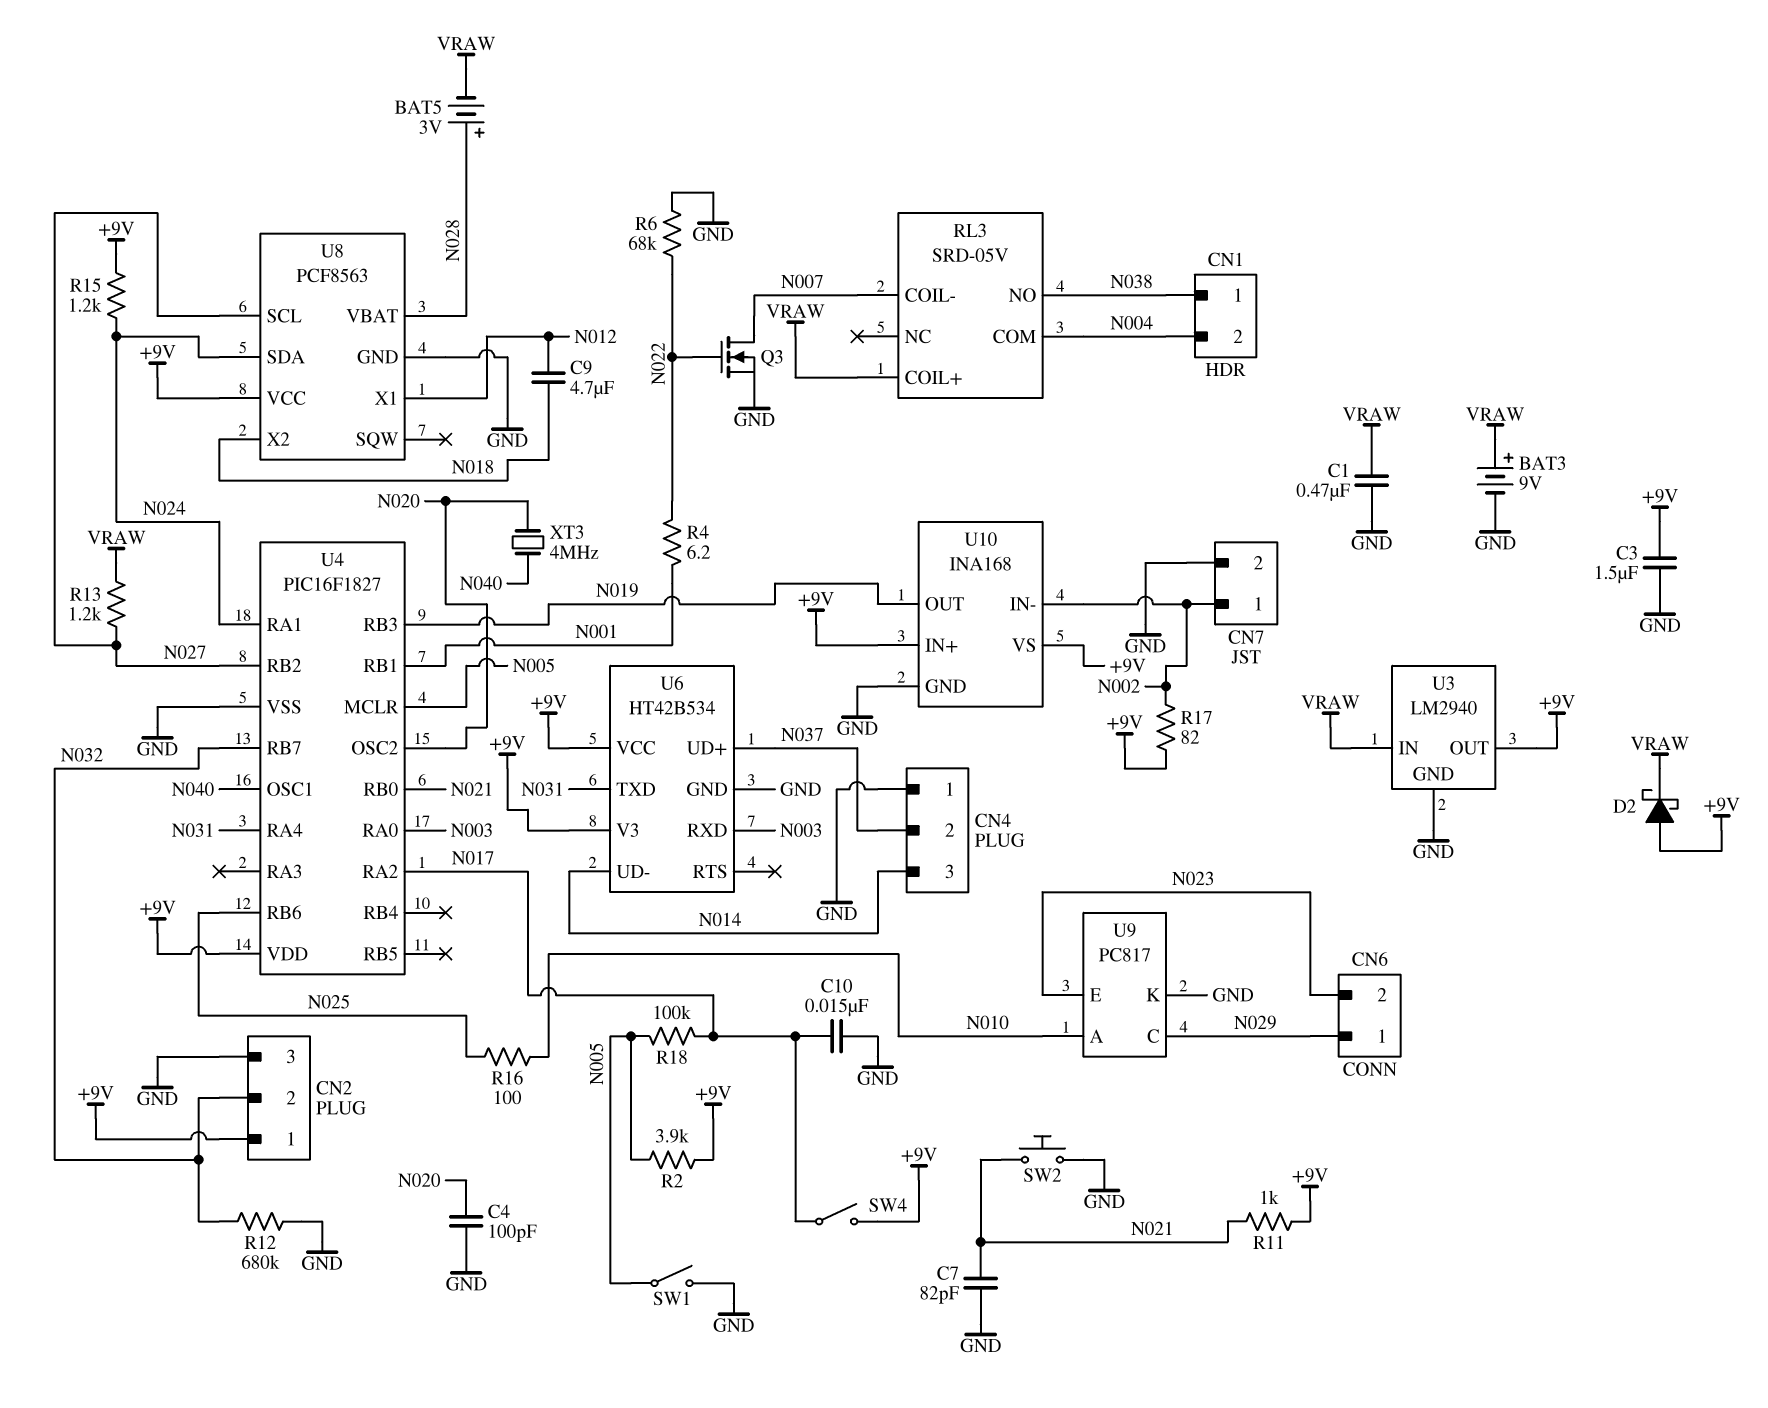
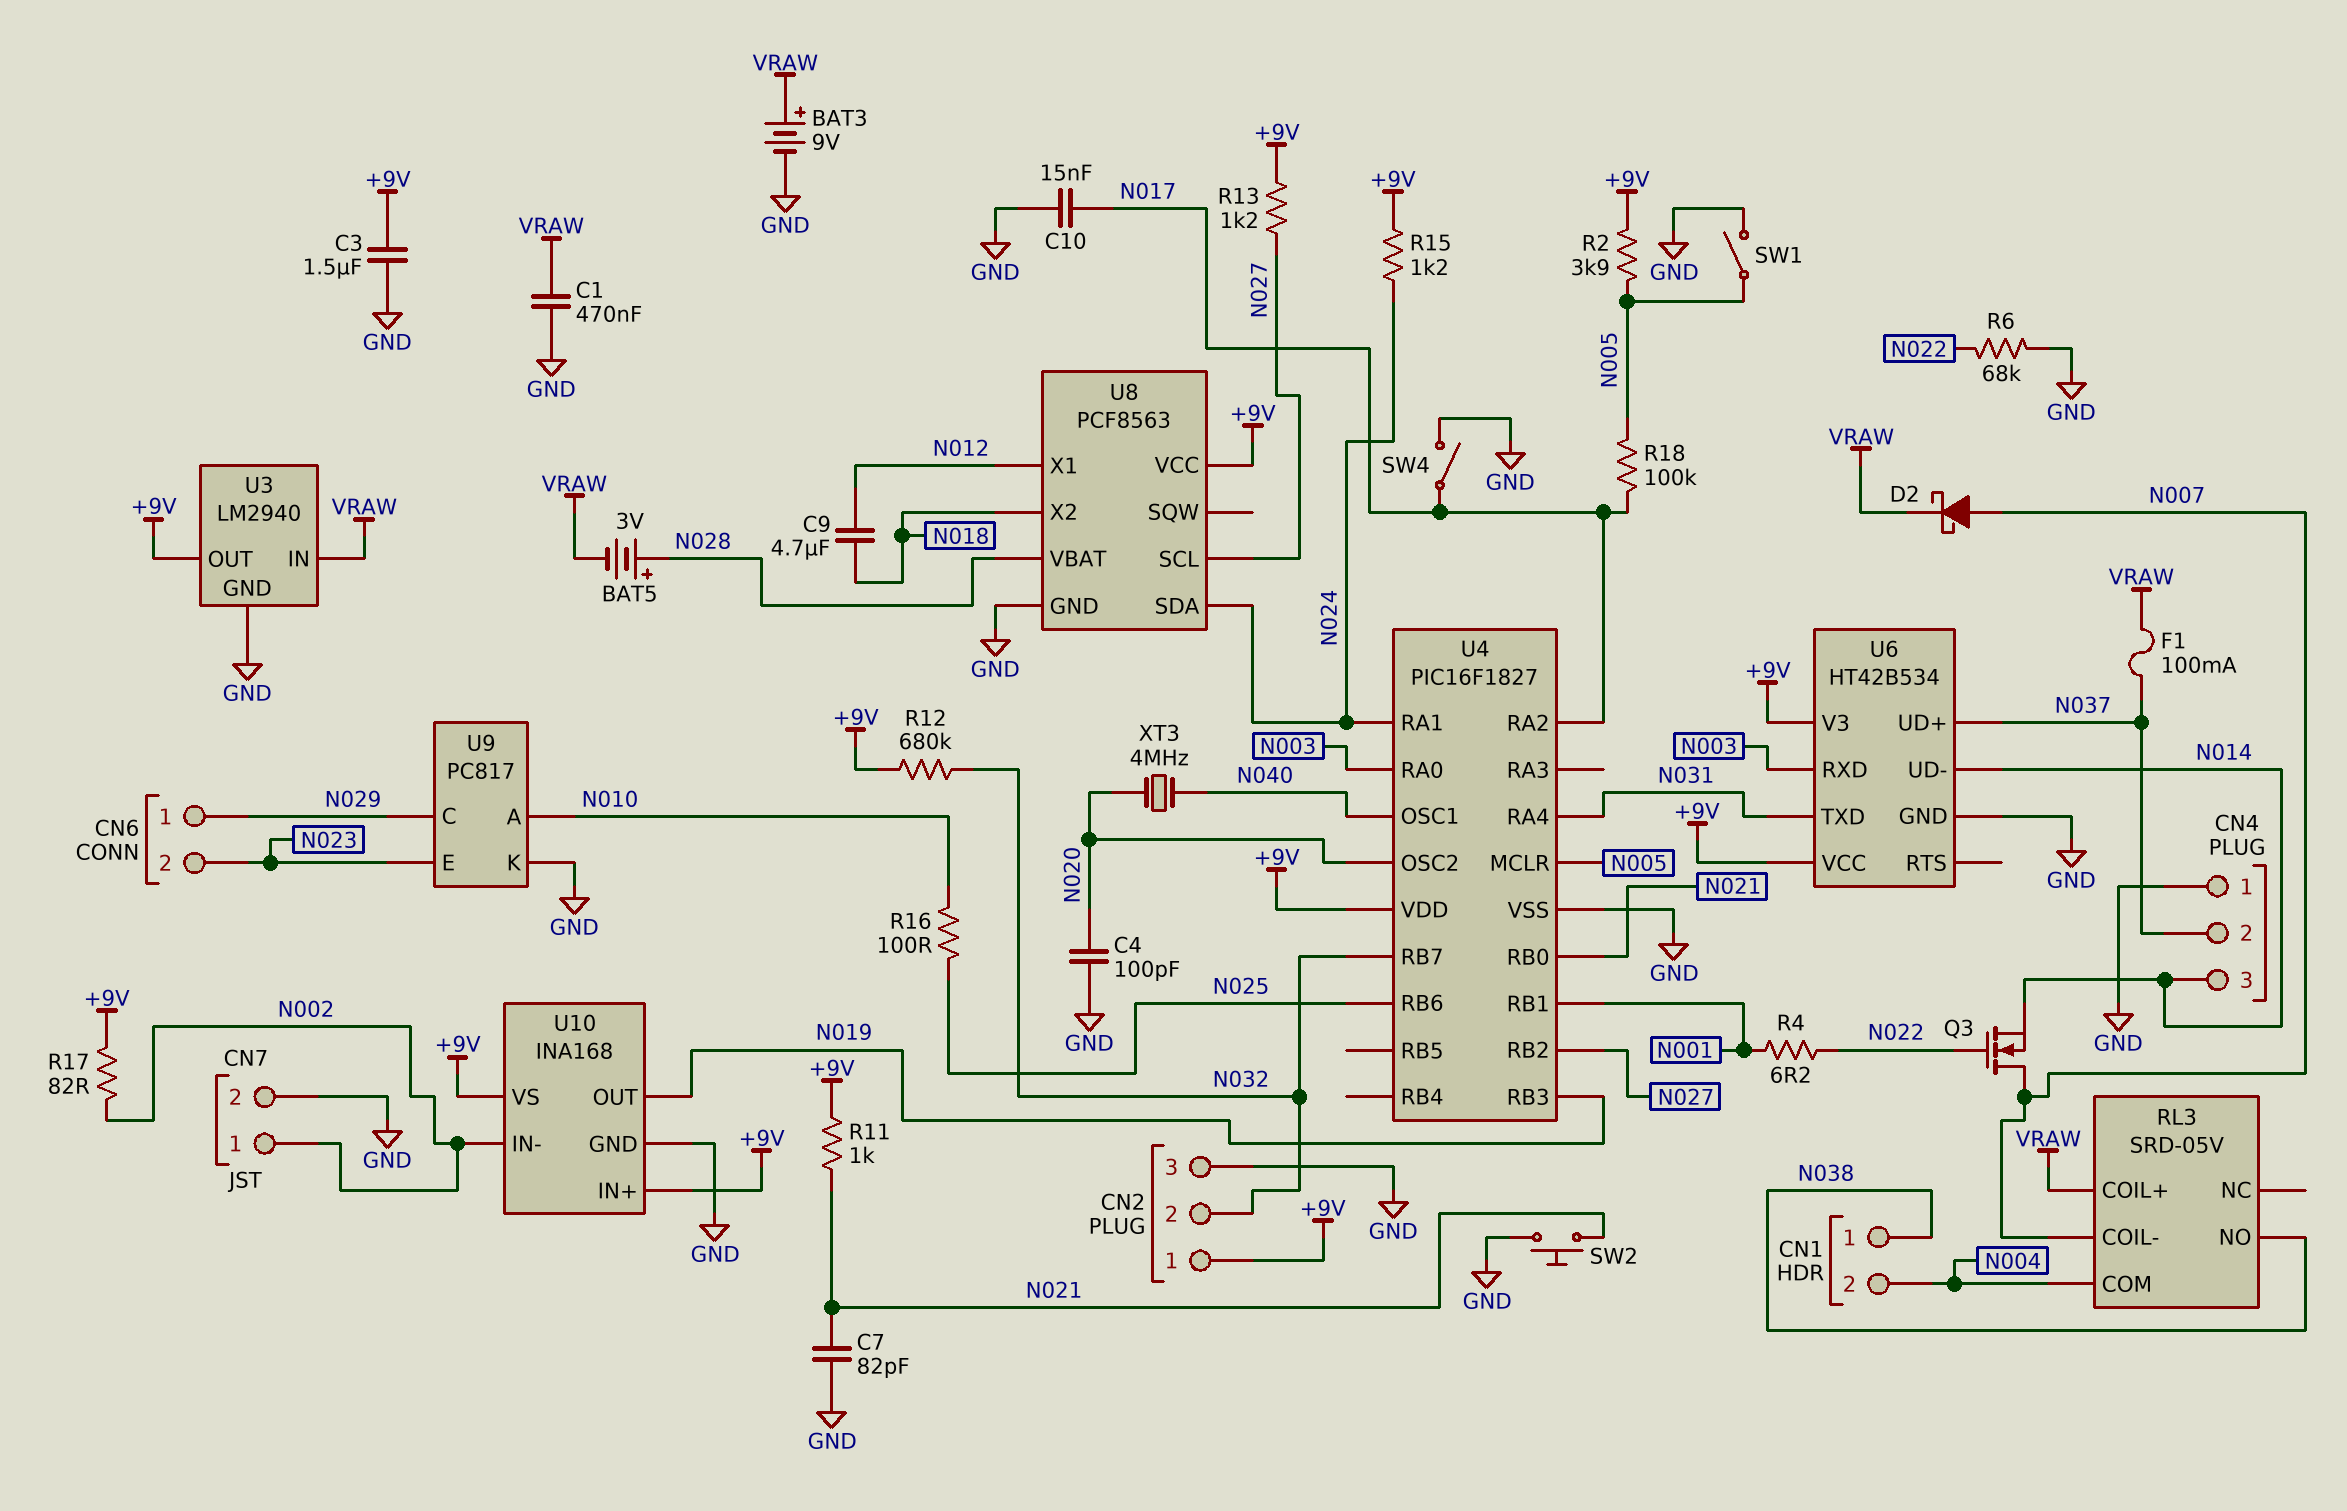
D2: schottky (A +9V, K VRAW) -> schottky (A N007, K VRAW)
F1: none -> 100mA (N037, VRAW)
Q3: NMOS (G N022, D N007, S GND) -> NMOS (G N022, D N007, S N014)
R12: 680k (GND, N032) -> 680k (+9V, N032)
R13: 1.2k (N027, VRAW) -> 1.2k (+9V, N027)
SW4: switch (+9V, N017) -> switch (GND, N017)

